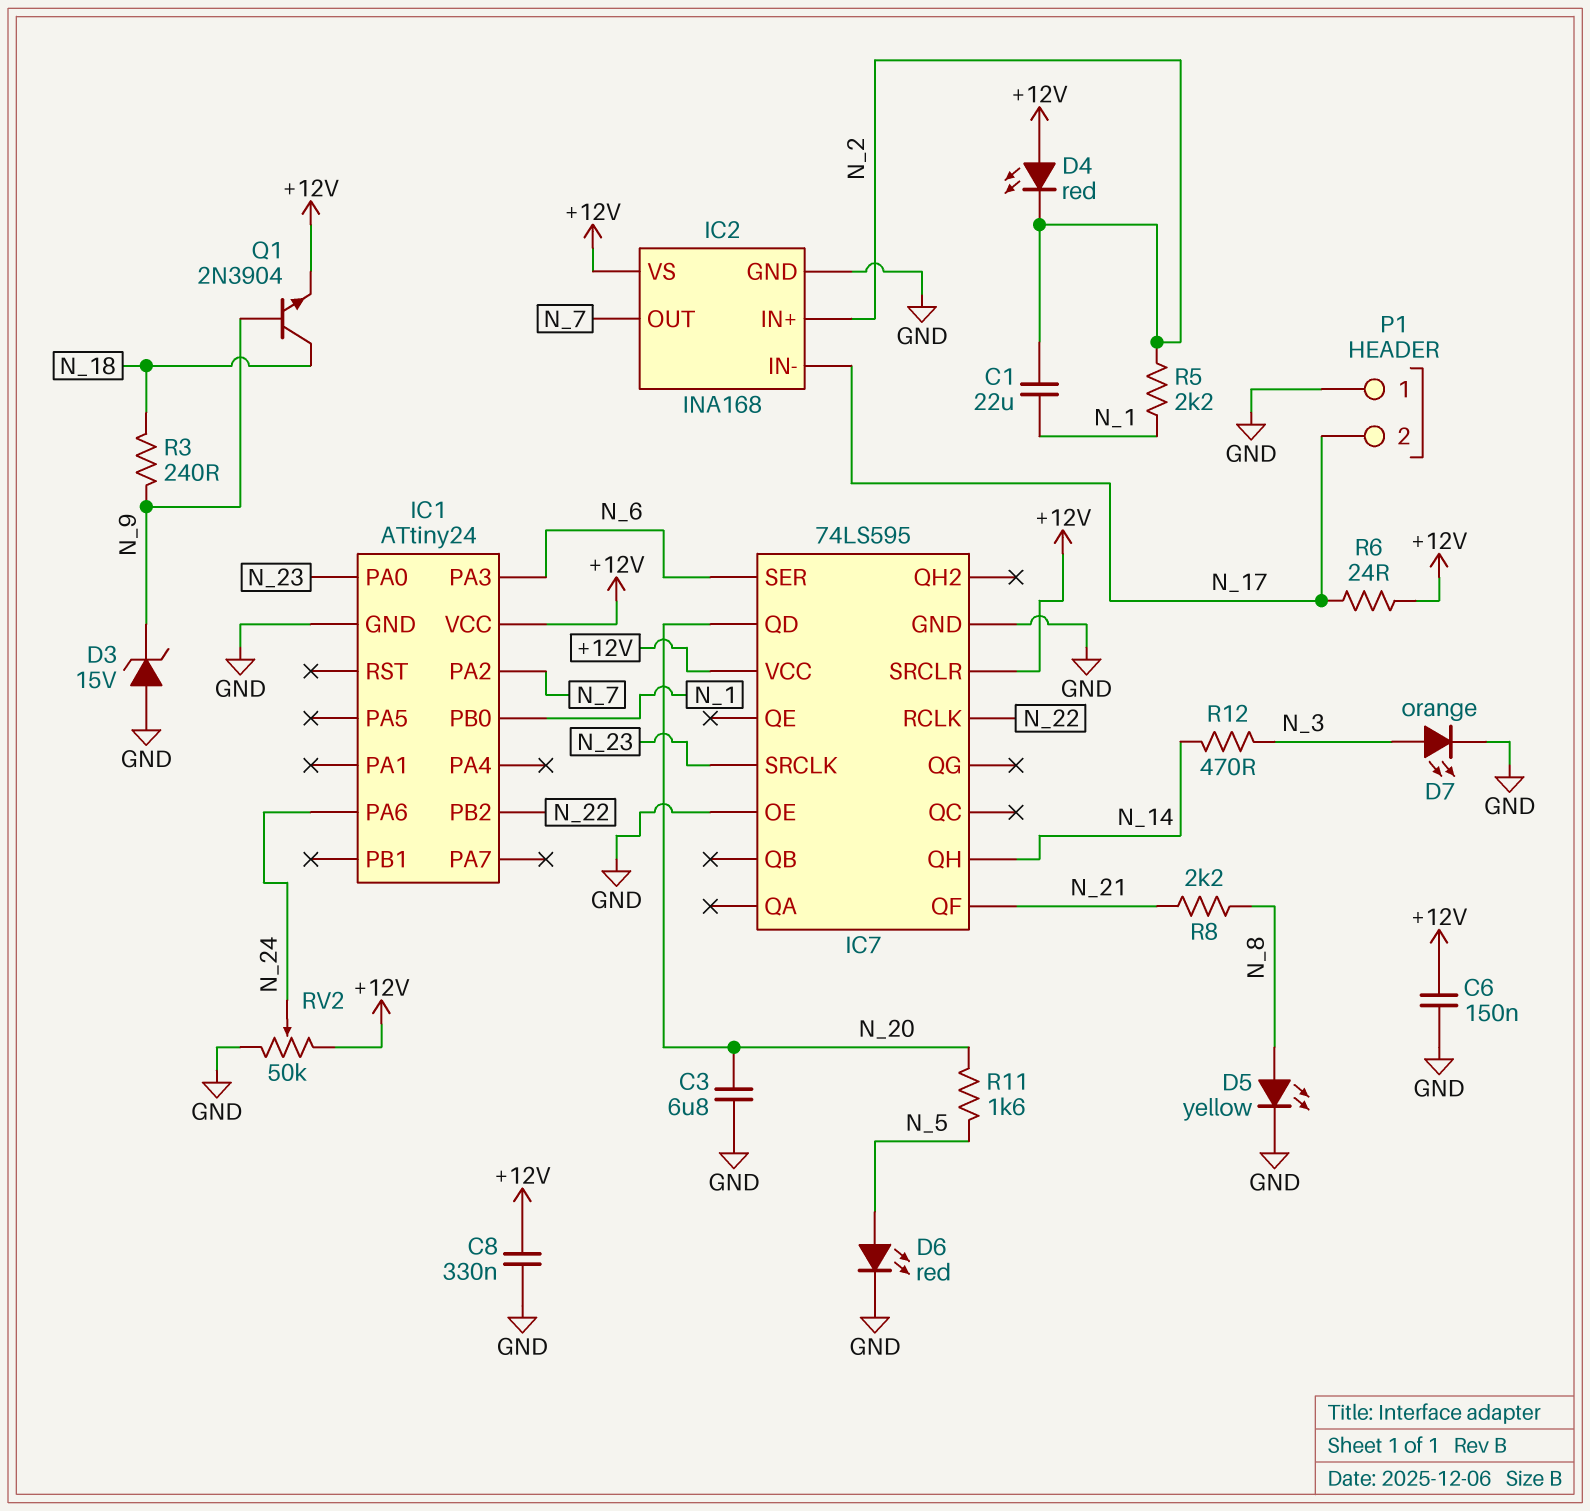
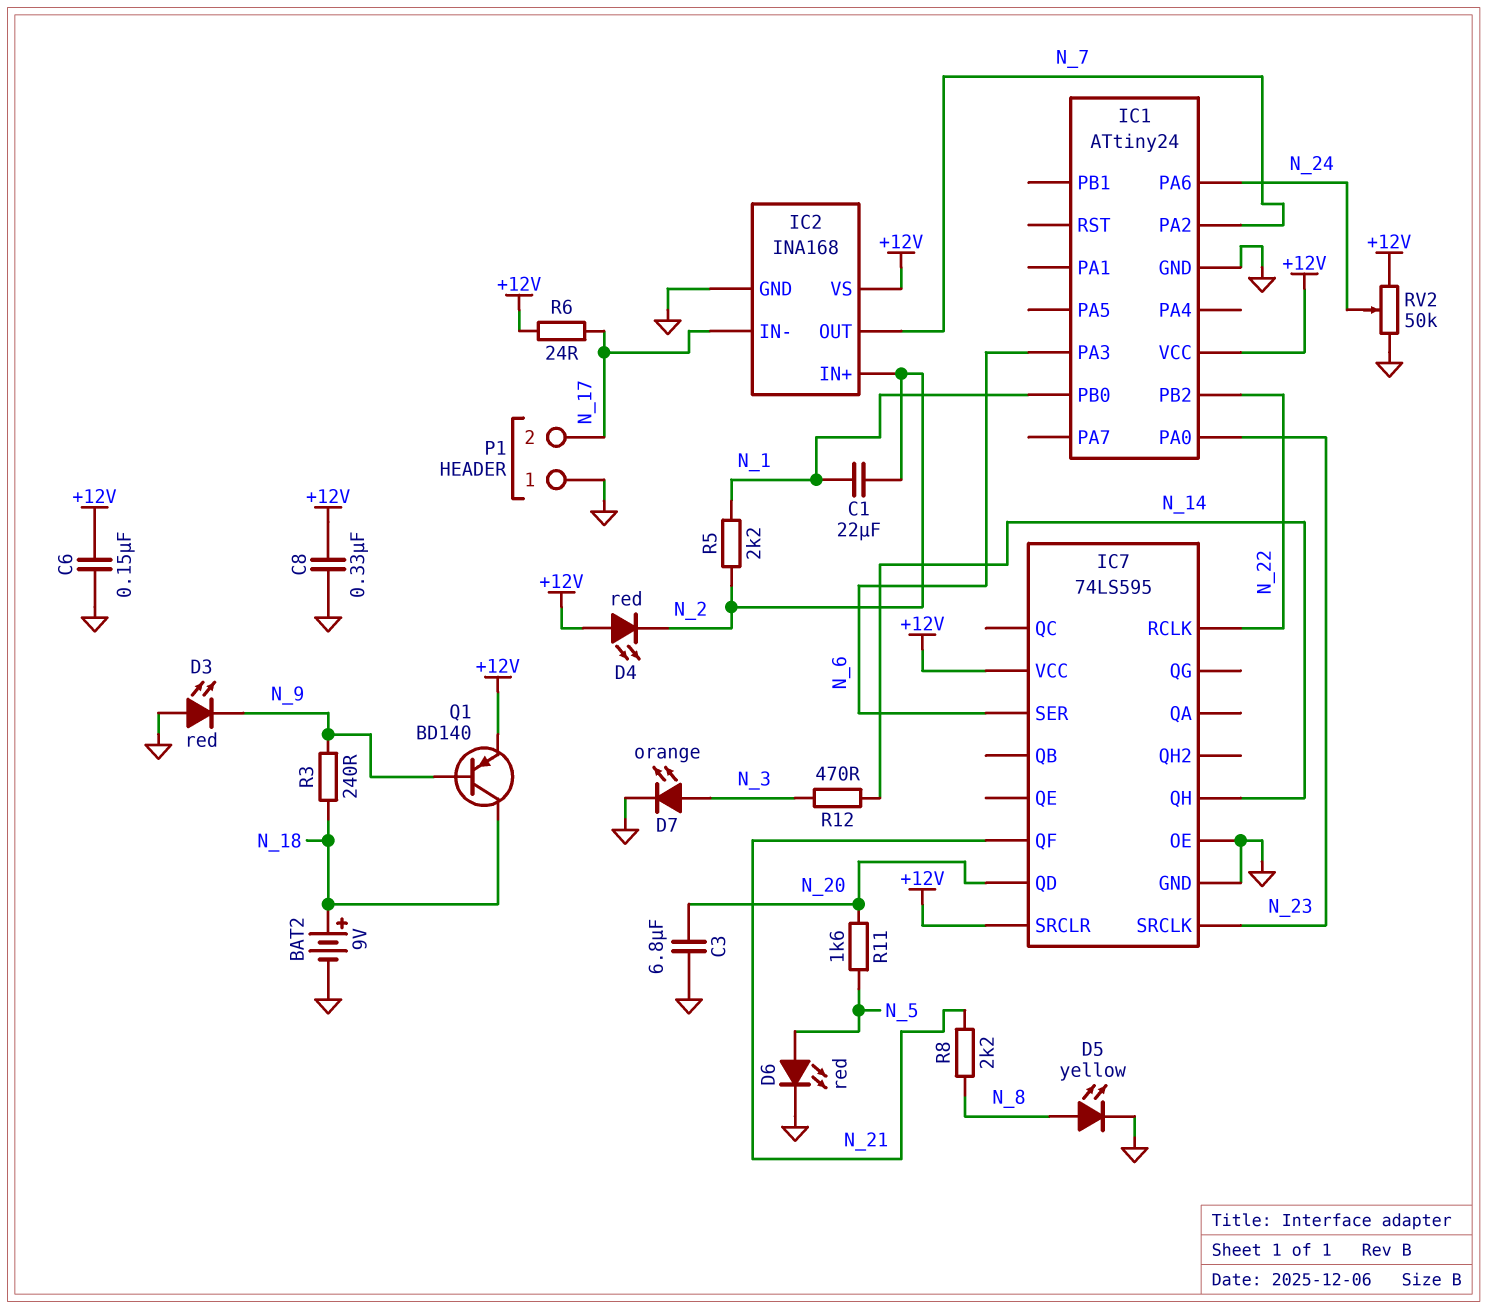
BAT2: none -> 9V (plus N_18, minus GND)
D3: zener 15V (A GND, K N_9) -> LED red (A GND, K N_9)
Q1: NPN 2N3904 (B N_9, C N_18, E +12V) -> PNP BD140 (B N_9, C N_18, E +12V)

